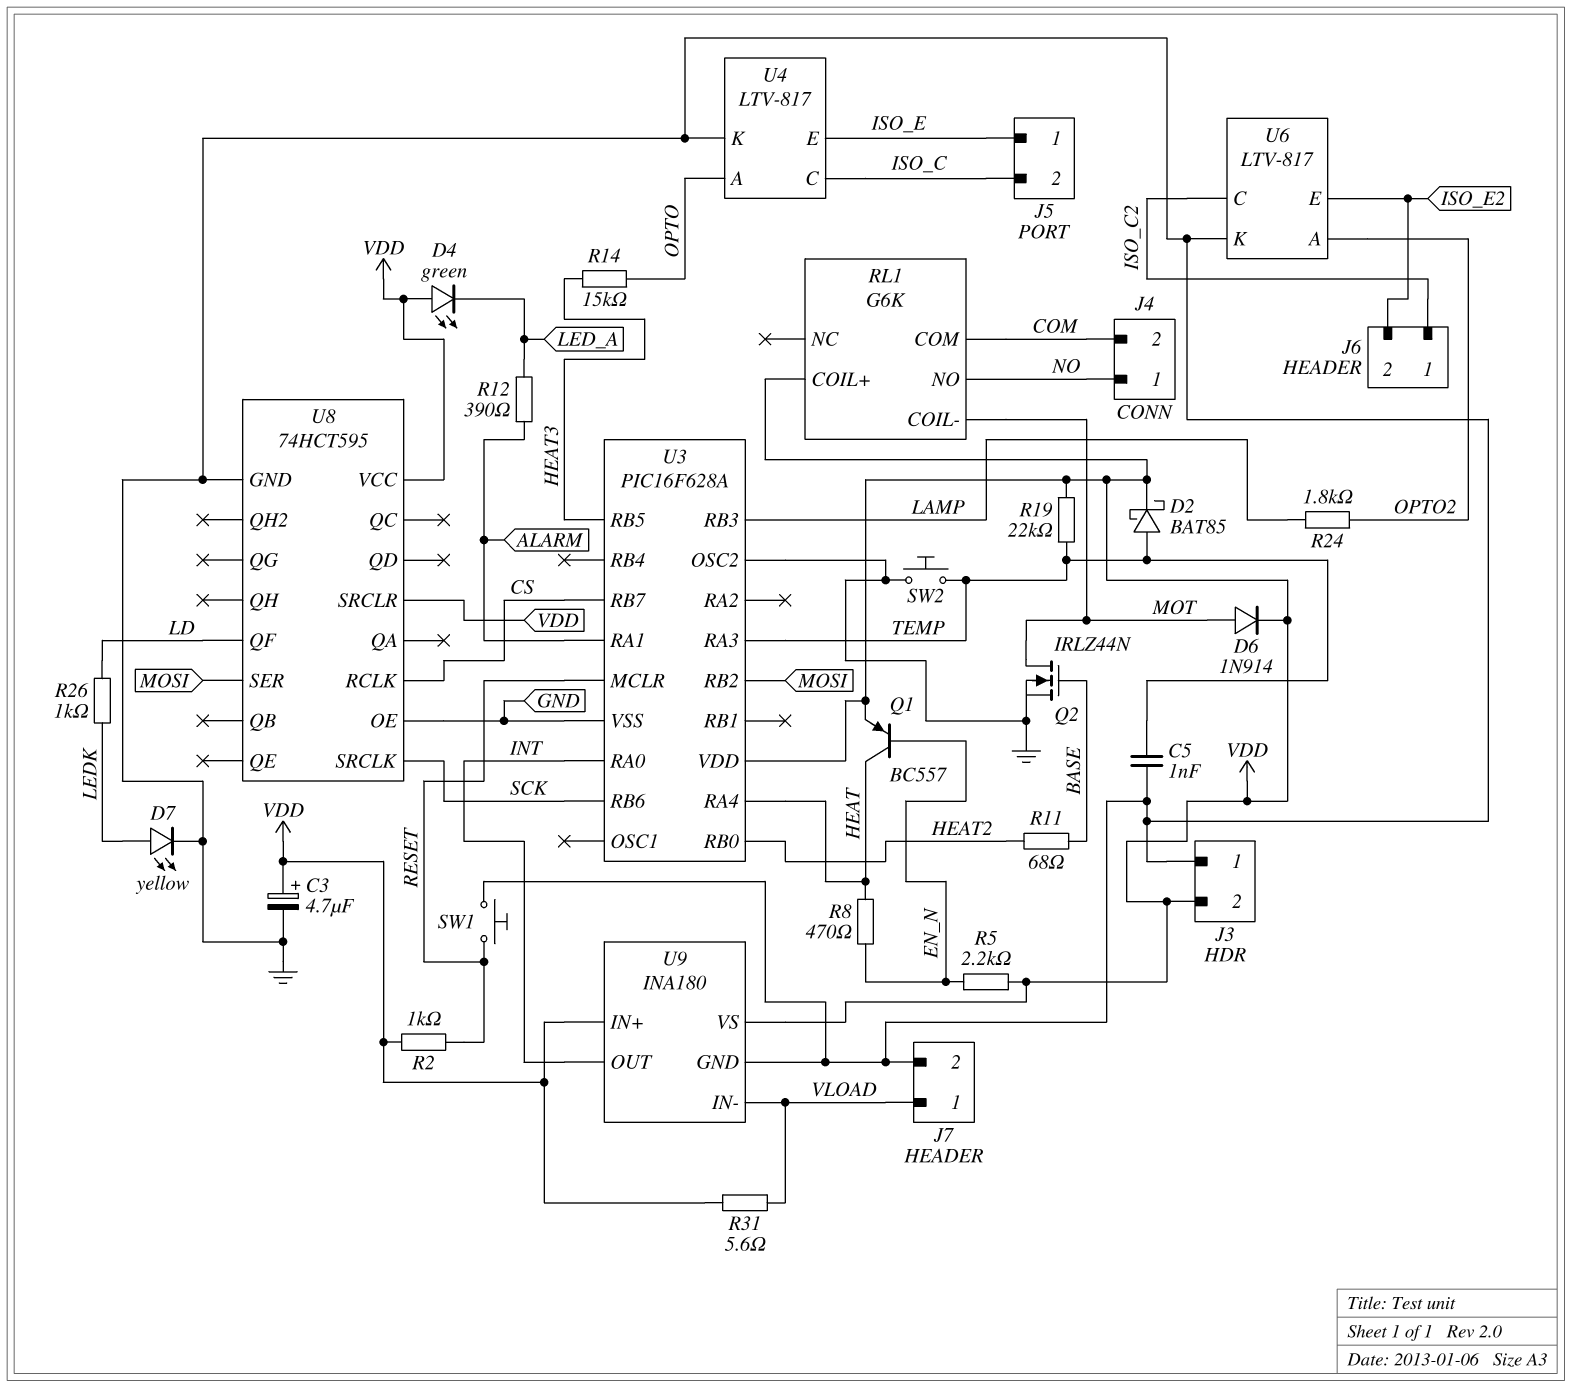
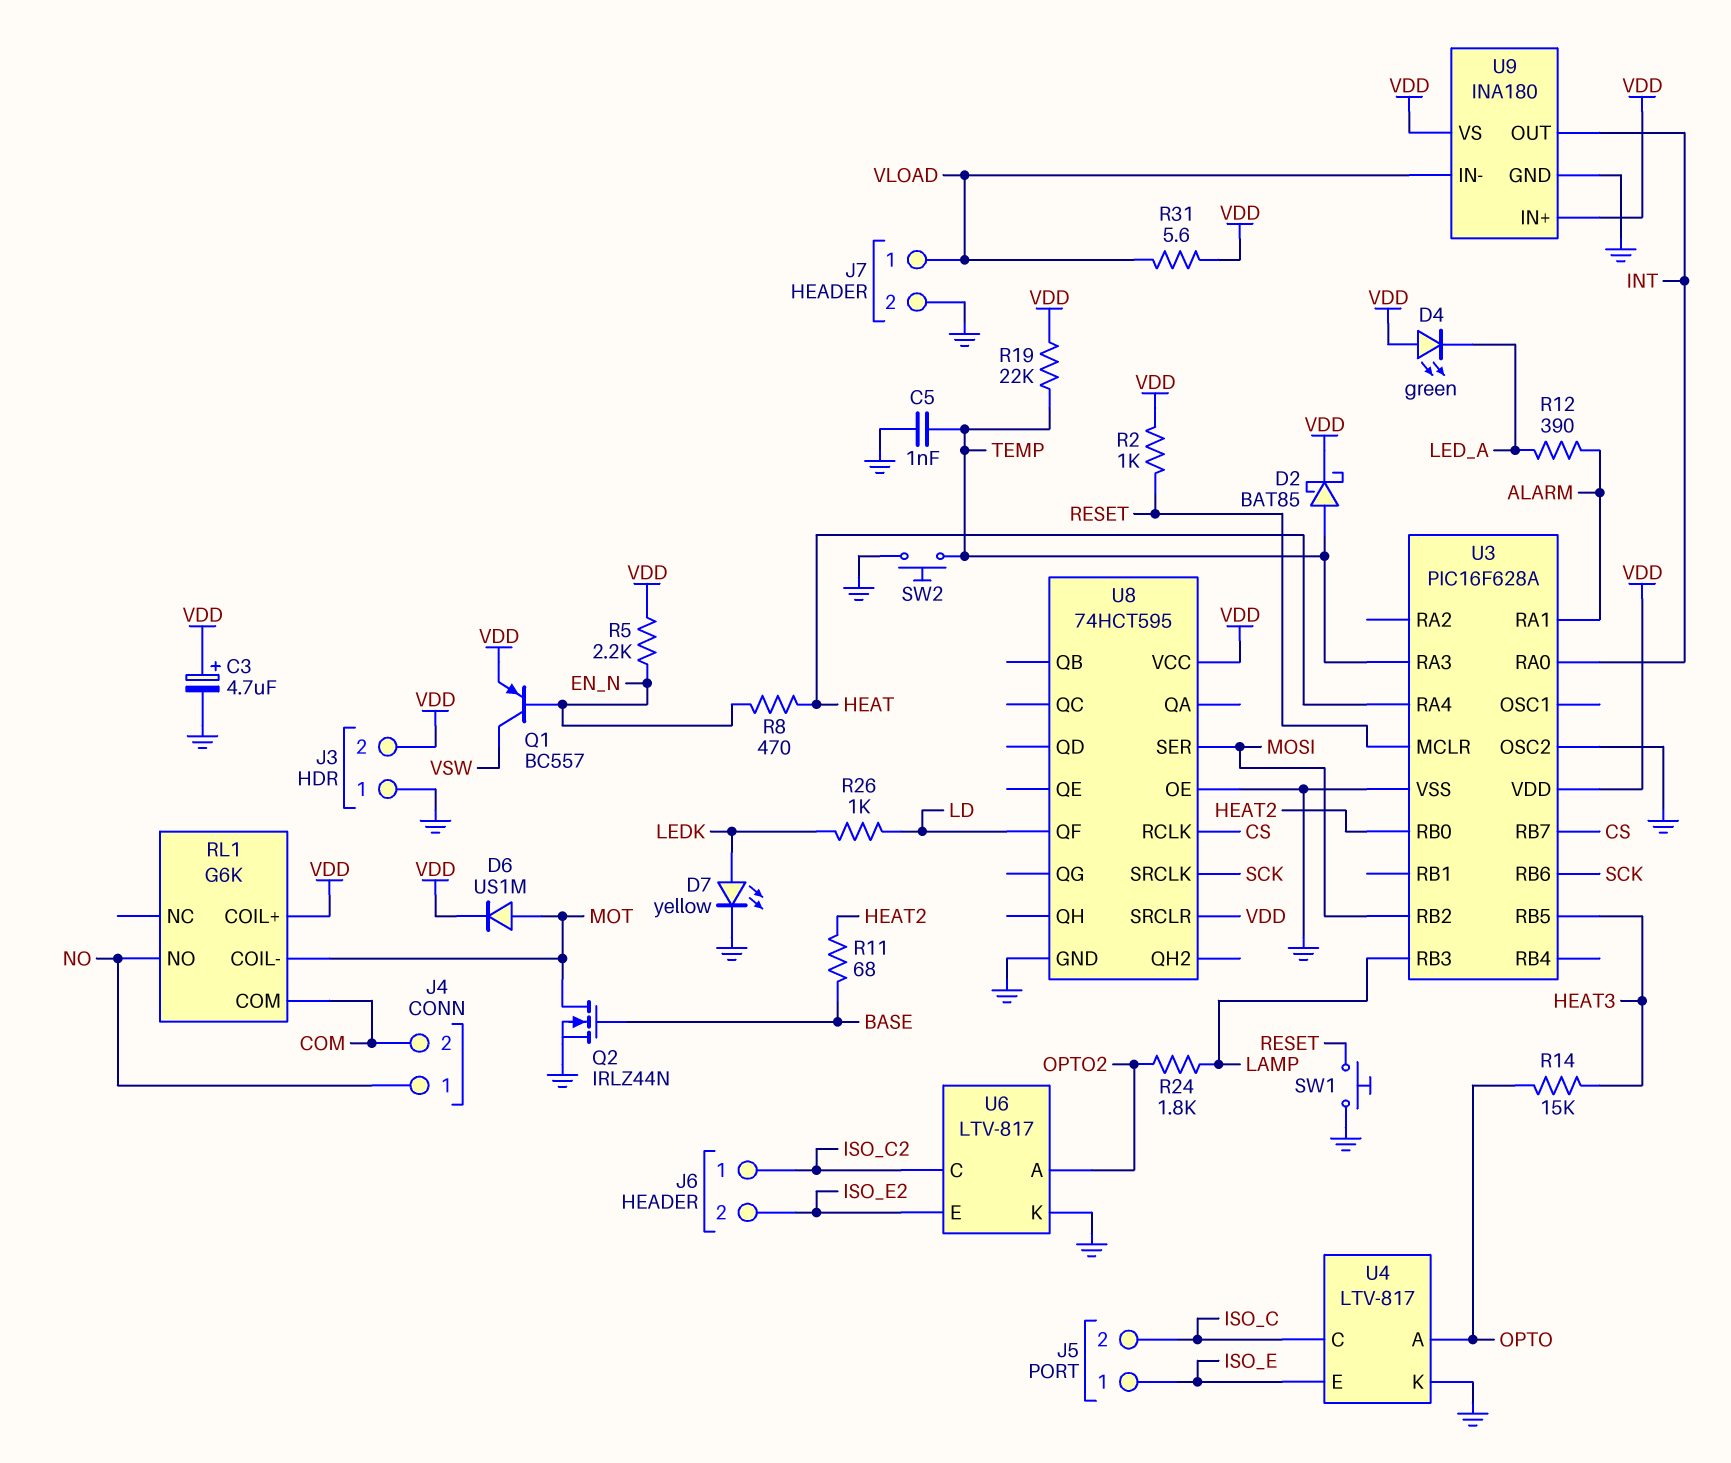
D6: diode 1N914 (A MOT, K VDD) -> diode US1M (A MOT, K VDD)
Q1: PNP BC557 (B EN_N, C HEAT, E VDD) -> PNP BC557 (B EN_N, C VSW, E VDD)

